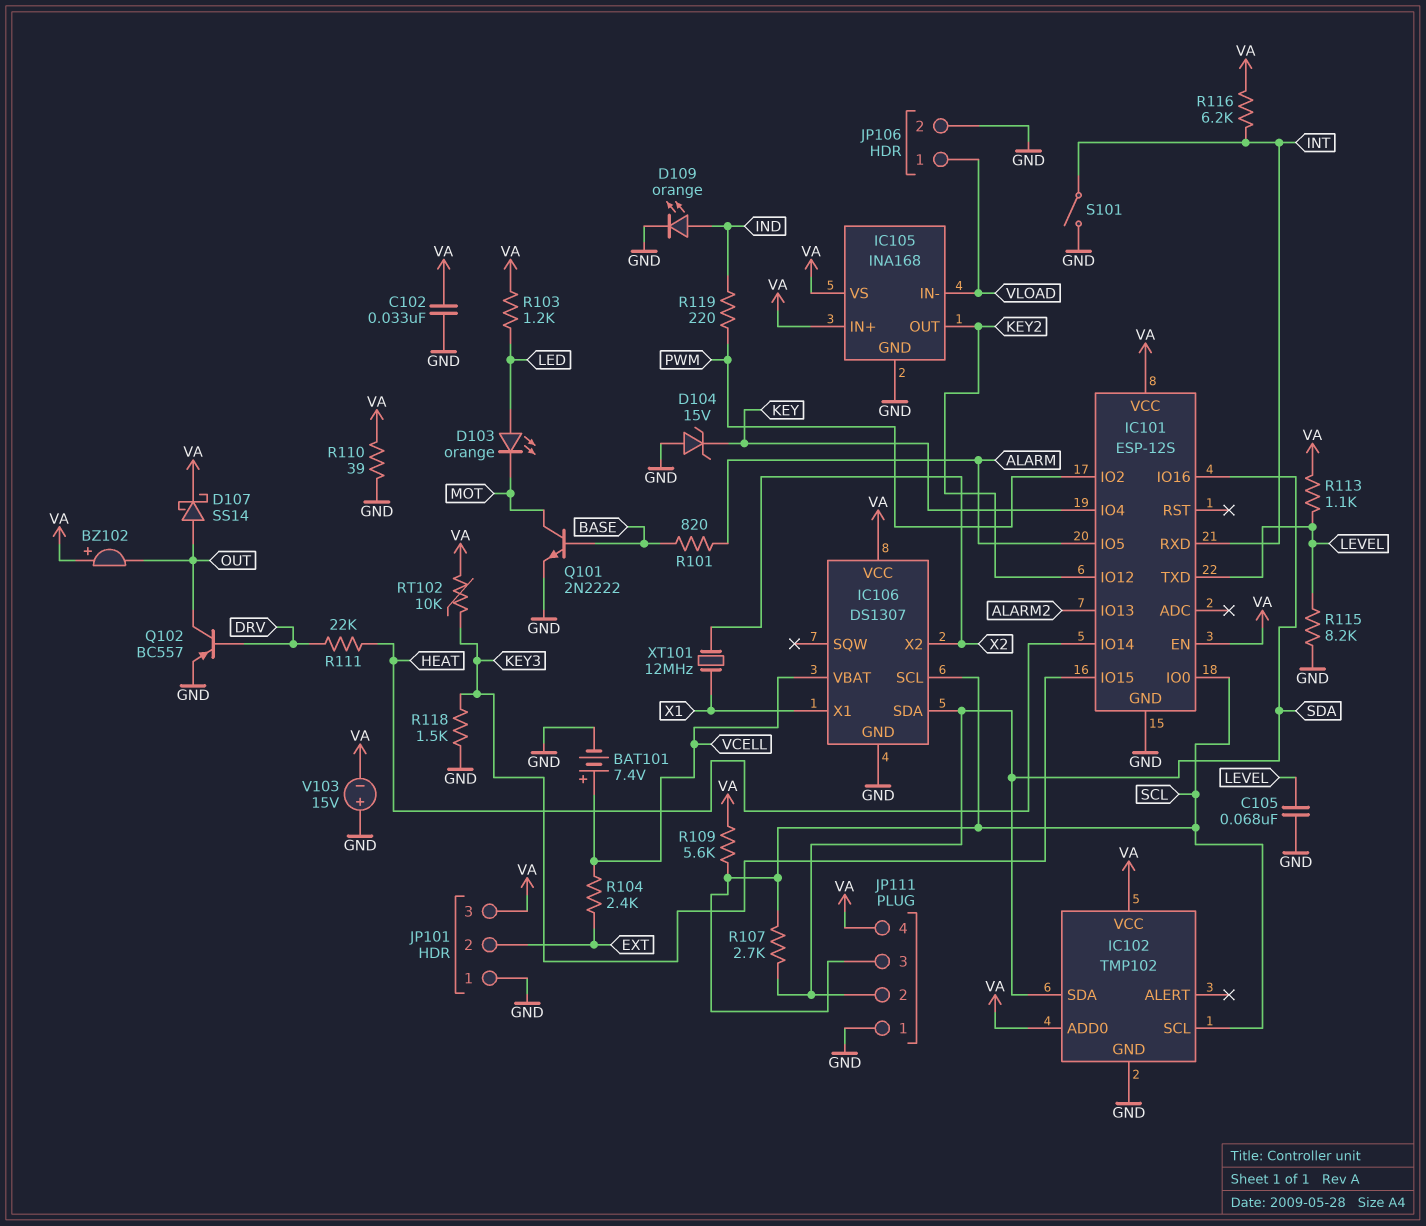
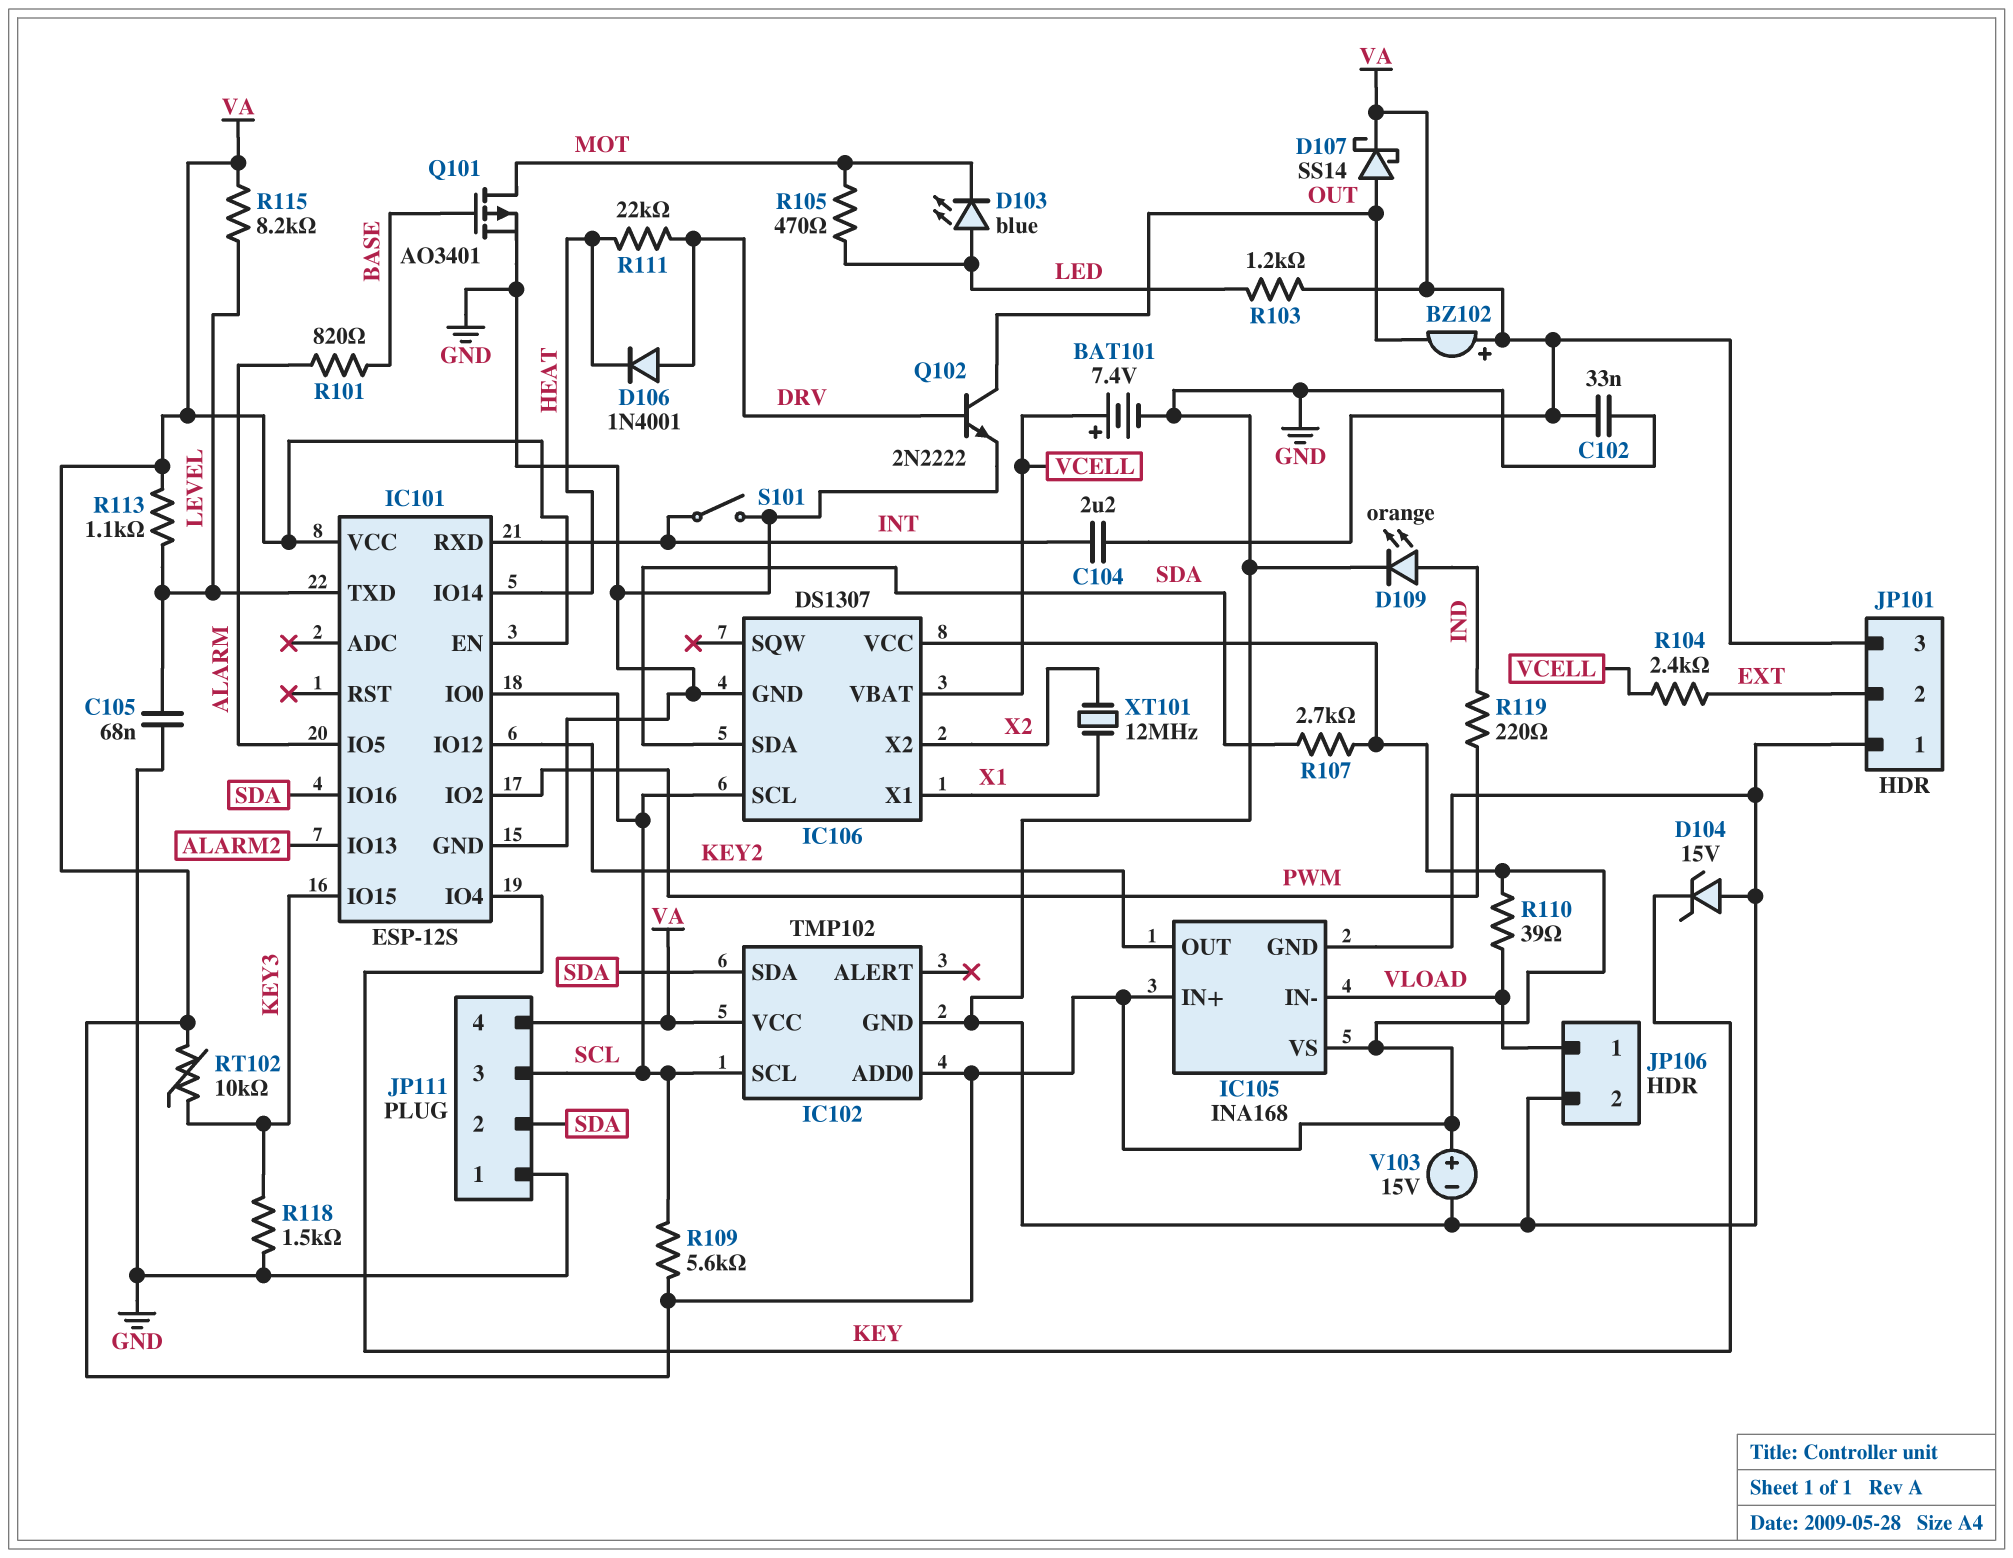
C104: none -> 2.2uF (INT, VA)
D103: LED orange (A LED, K MOT) -> LED blue (A LED, K MOT)
D106: none -> diode 1N4001 (A DRV, K HEAT)
Q101: NPN 2N2222 (B BASE, C MOT, E GND) -> PMOS AO3401 (G BASE, D MOT, S GND)
Q102: PNP BC557 (B DRV, C OUT, E GND) -> NPN 2N2222 (B DRV, C OUT, E GND)
R105: none -> 470 (LED, MOT)
R107: 2.7k (SCL, SDA) -> 2.7k (SDA, VA)
R110: 39 (GND, VA) -> 39 (VA, VLOAD)
R115: 8.2k (GND, LEVEL) -> 8.2k (LEVEL, VA)
R116: 6.2k (INT, VA) -> none
V103: 15V (plus GND, minus VA) -> 15V (plus VA, minus GND)

